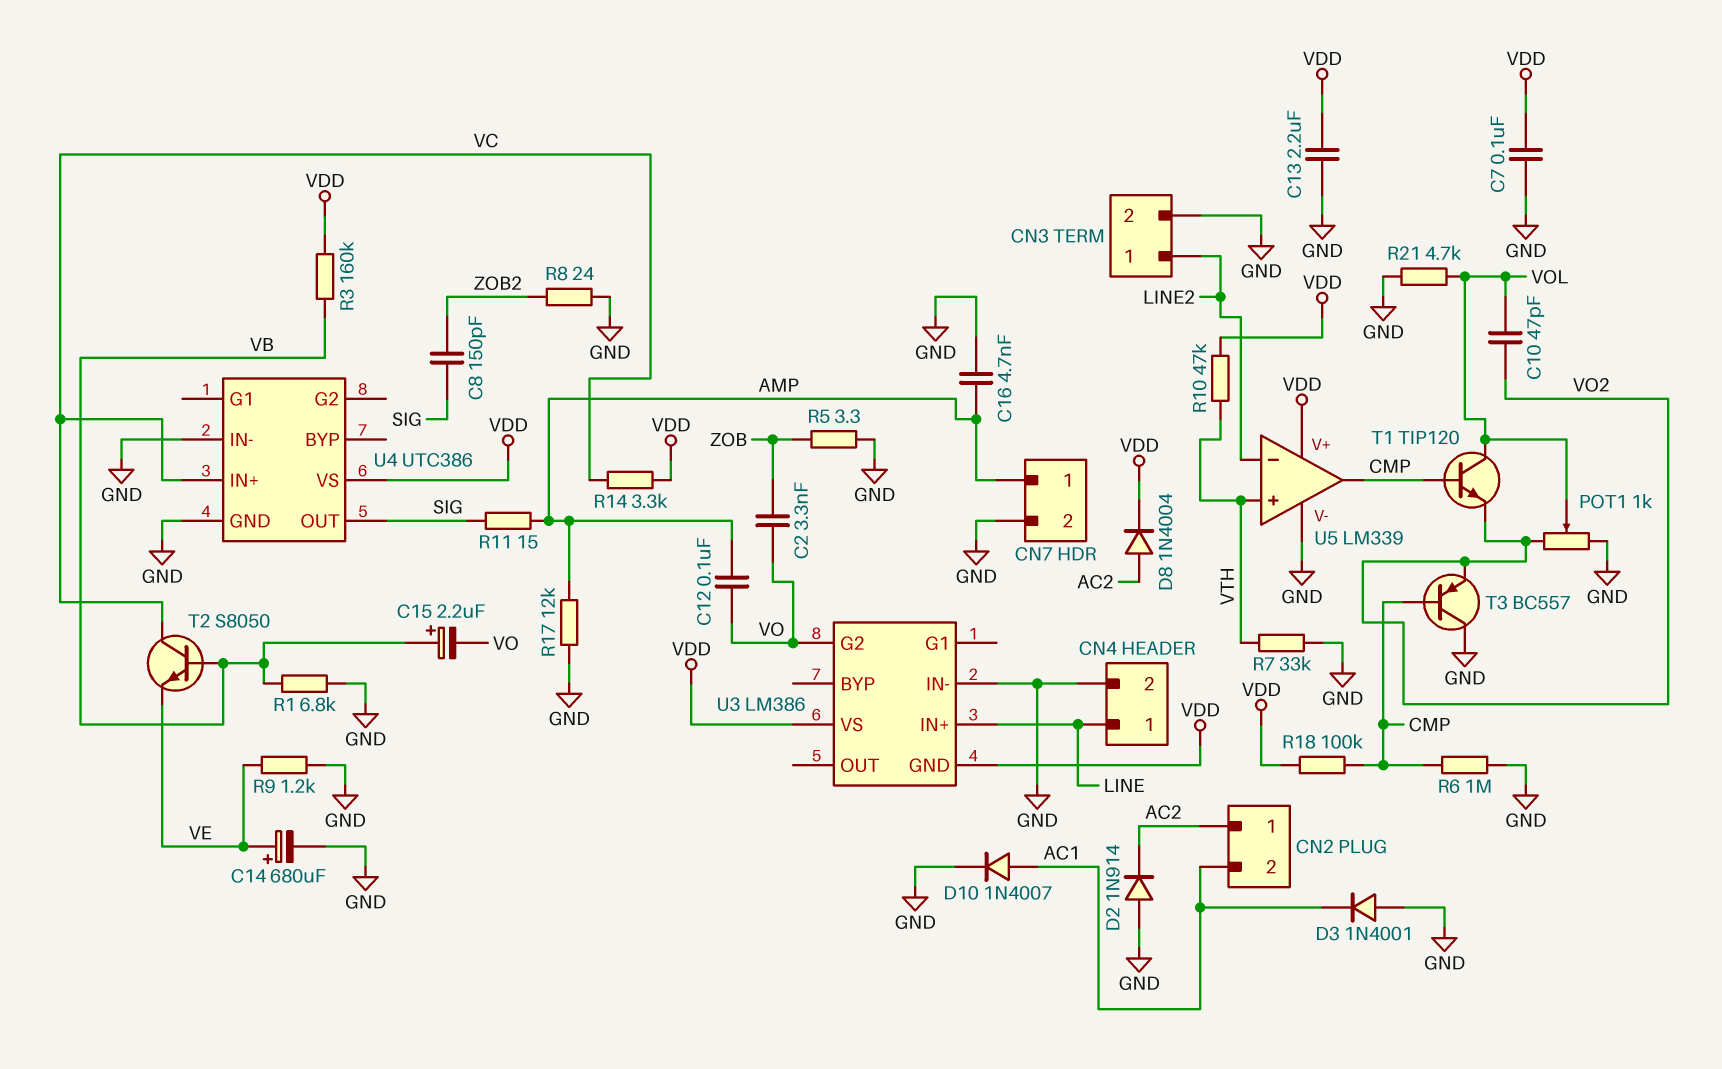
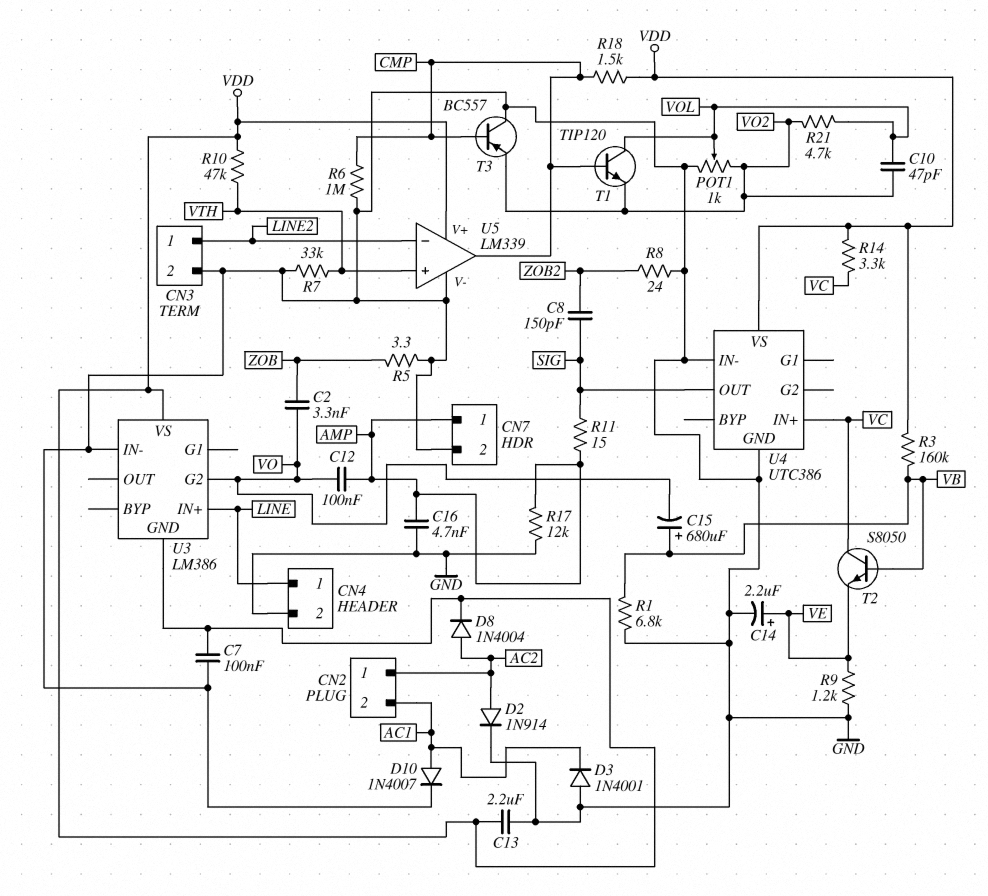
C14: 680uF (plus VE, minus GND) -> 2.2uF (plus VE, minus GND)
C15: 2.2uF (plus VB, minus VO) -> 680uF (plus VB, minus VO)
D2: diode 1N914 (A GND, K AC2) -> diode 1N914 (A AC2, K GND)
R18: 100k (CMP, VDD) -> 1.5k (CMP, VDD)
R21: 4.7k (GND, VOL) -> 4.7k (VO2, VOL)

